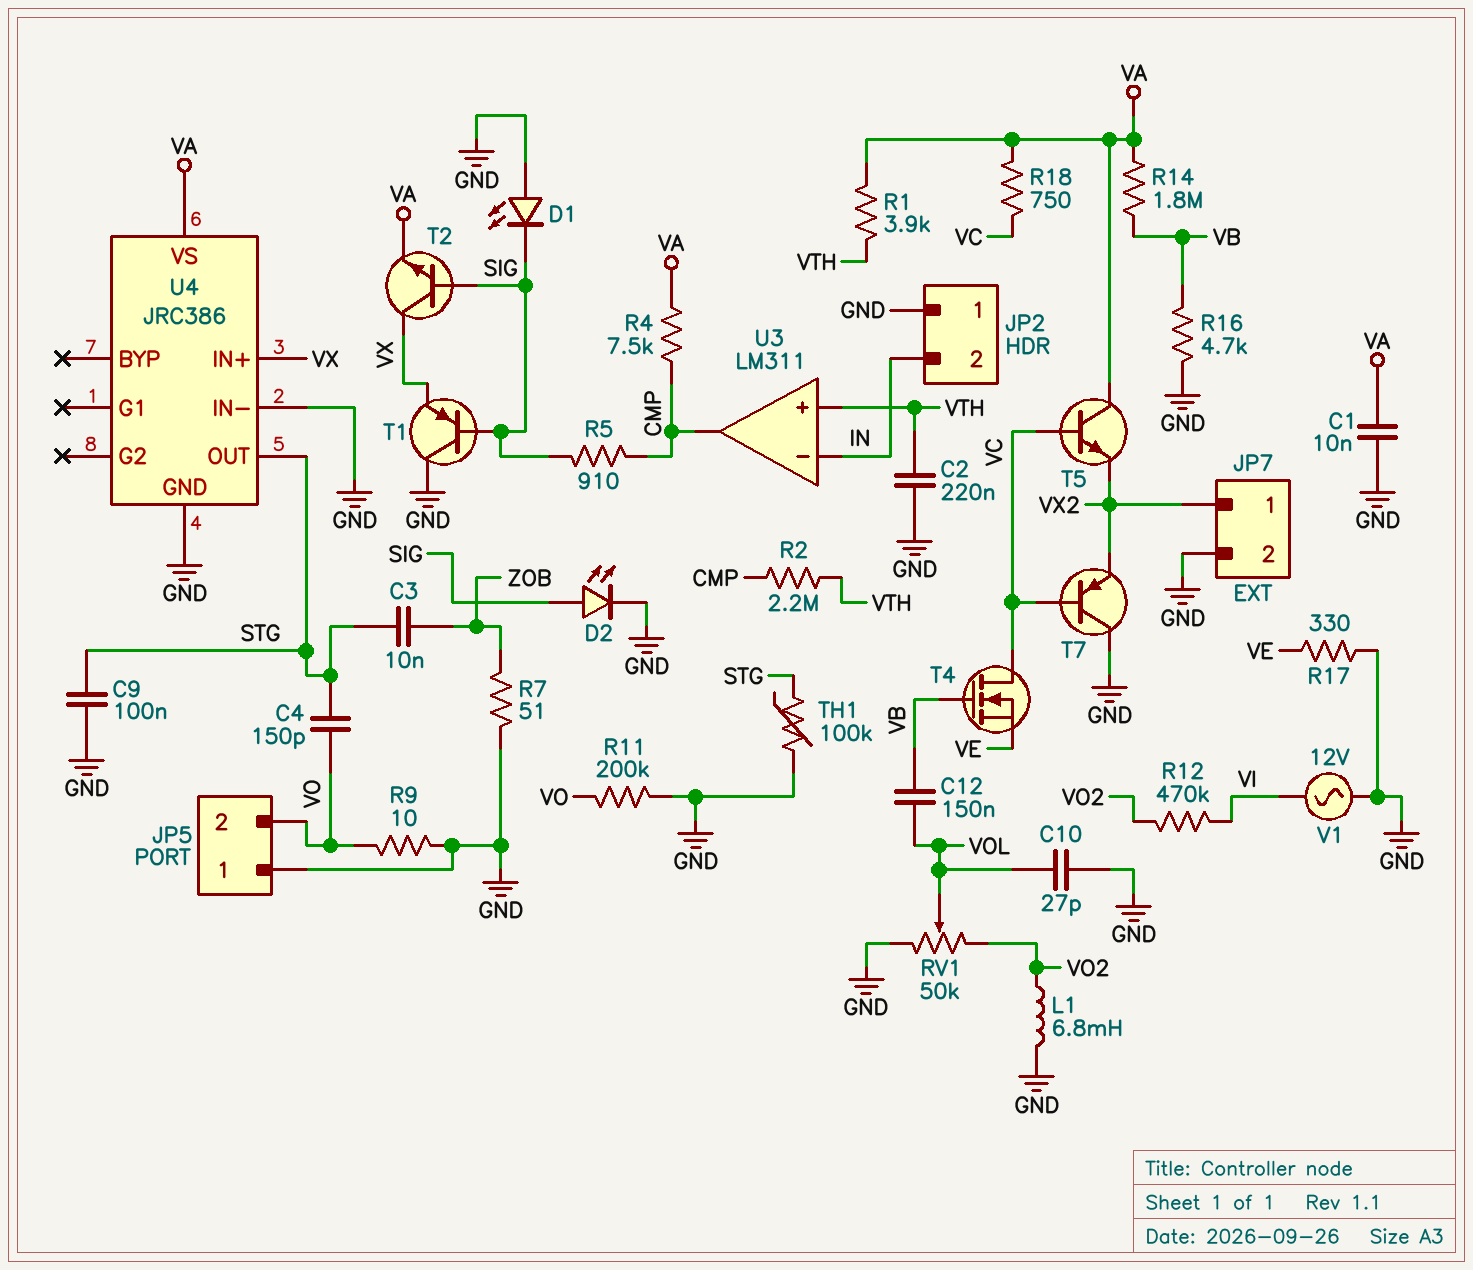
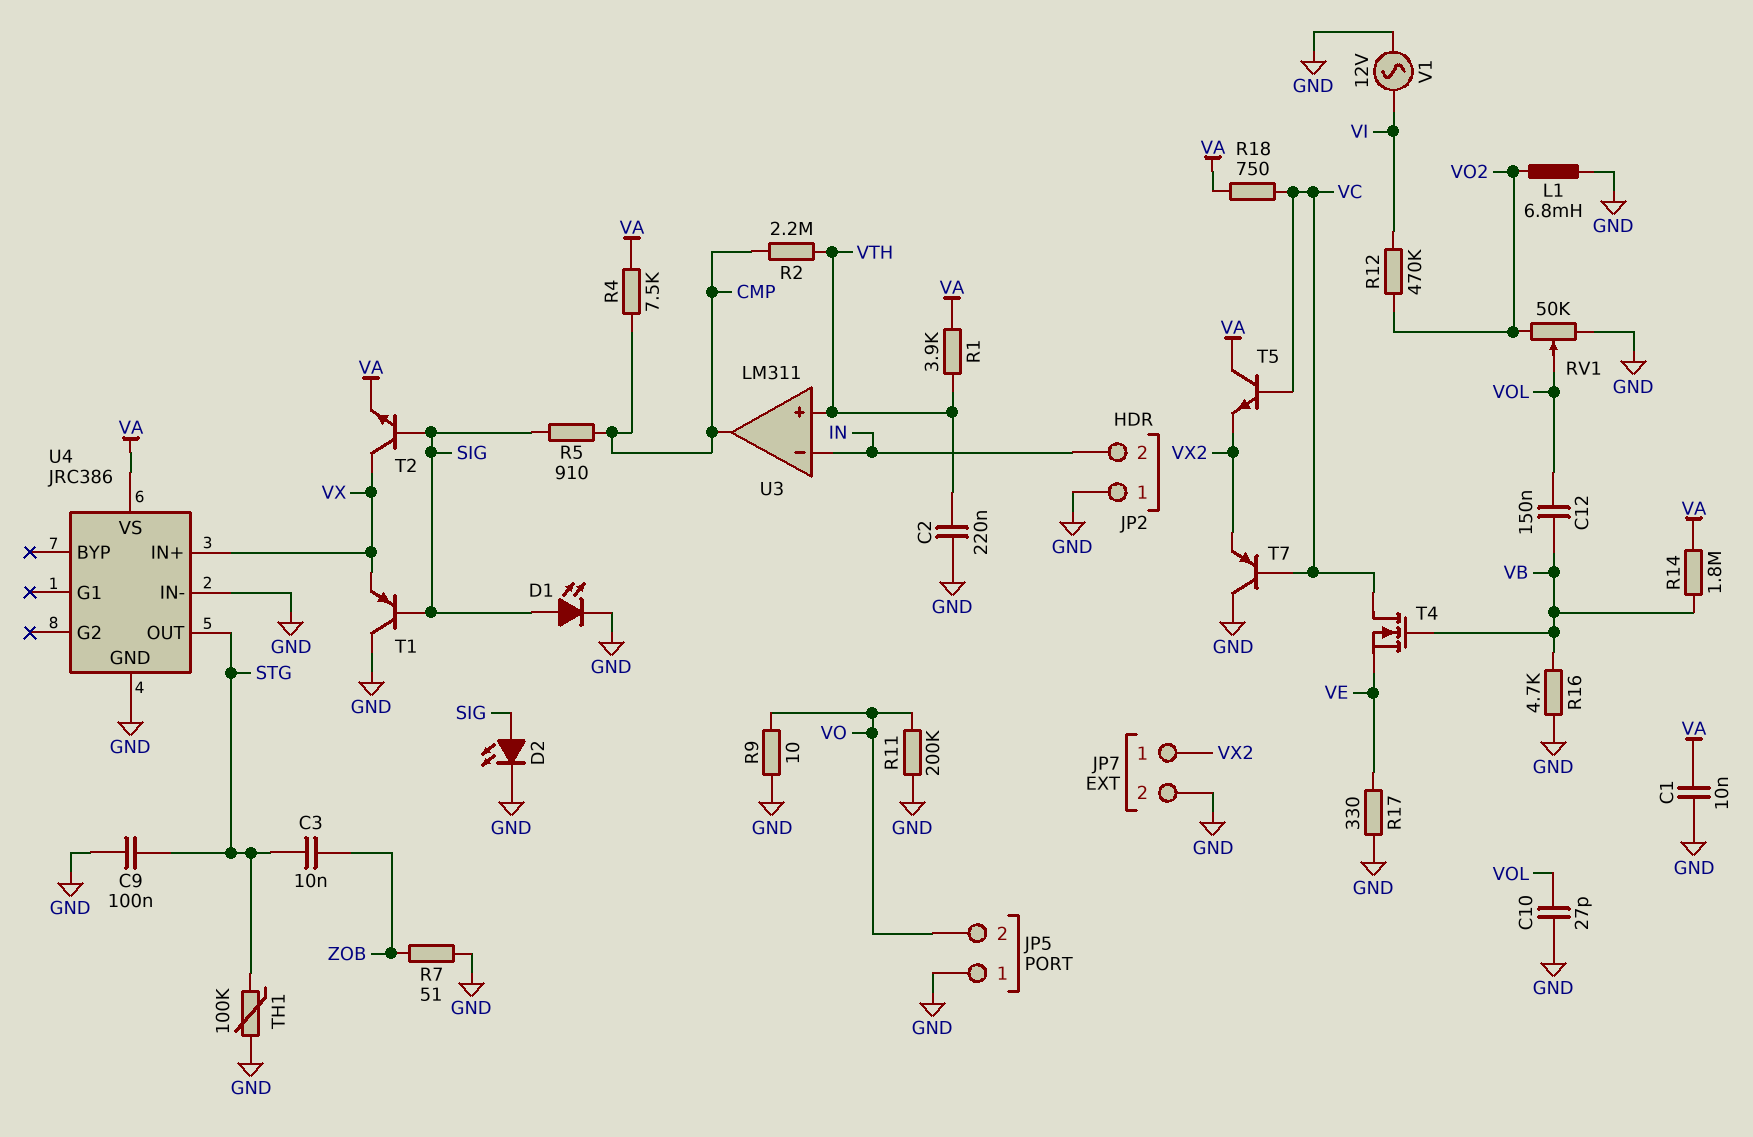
C4: 150pF (STG, VO) -> none
D1: LED (A GND, K SIG) -> LED (A SIG, K GND)

